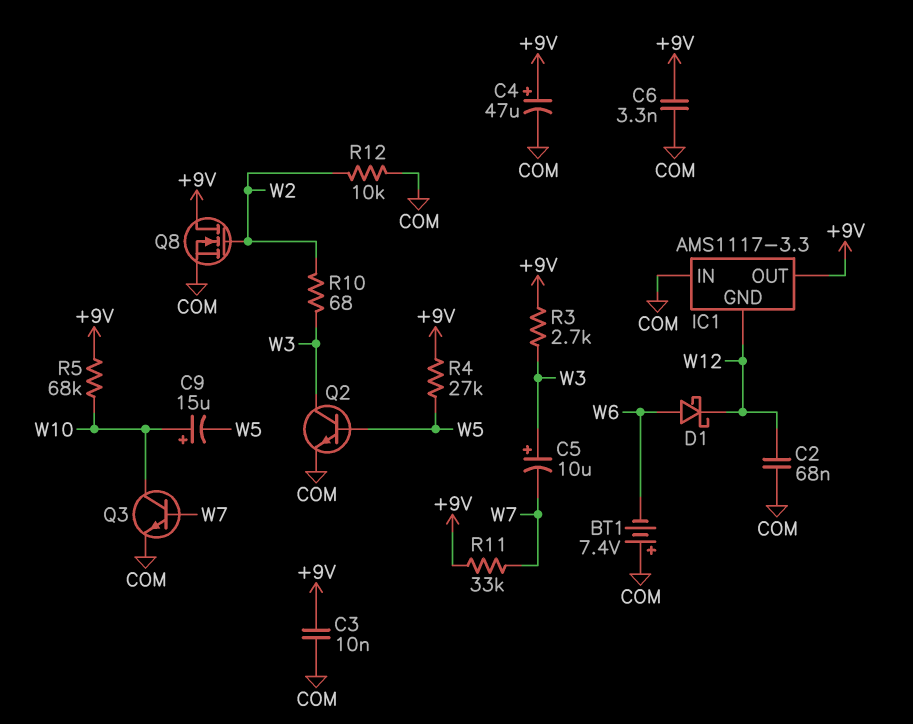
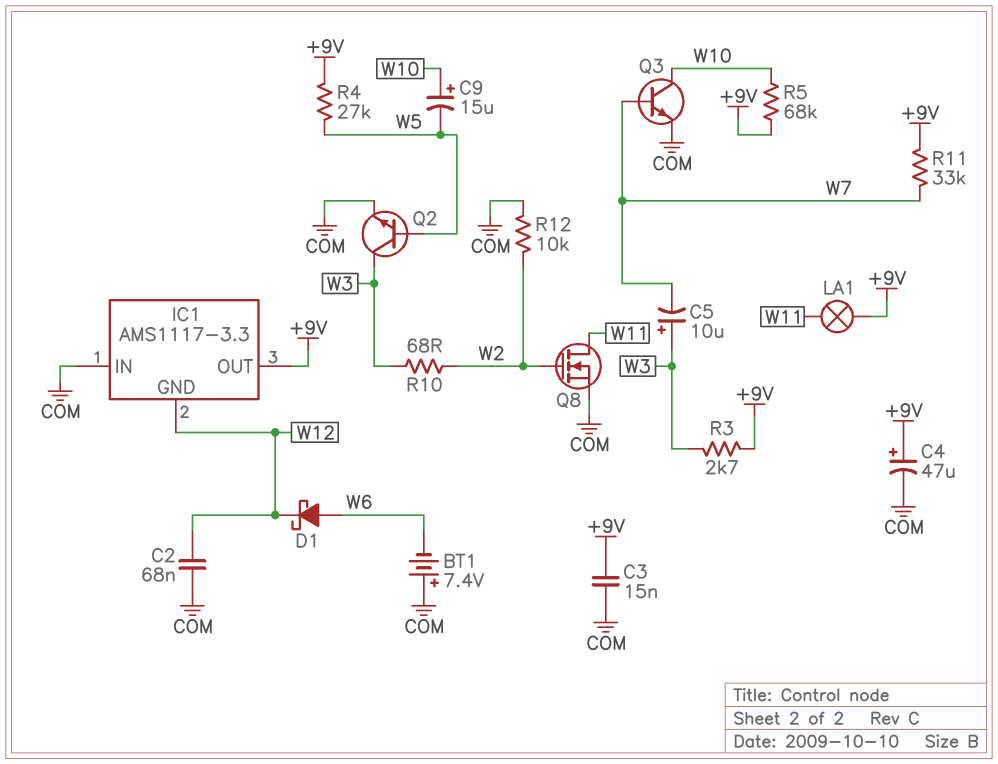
C3: 10nF (+9V, COM) -> 15nF (+9V, COM)
C6: 3.3nF (+9V, COM) -> none
LA1: none -> lamp (+9V, W11)
Q8: NMOS (G W2, D +9V, S COM) -> NMOS (G W2, D W11, S COM)

